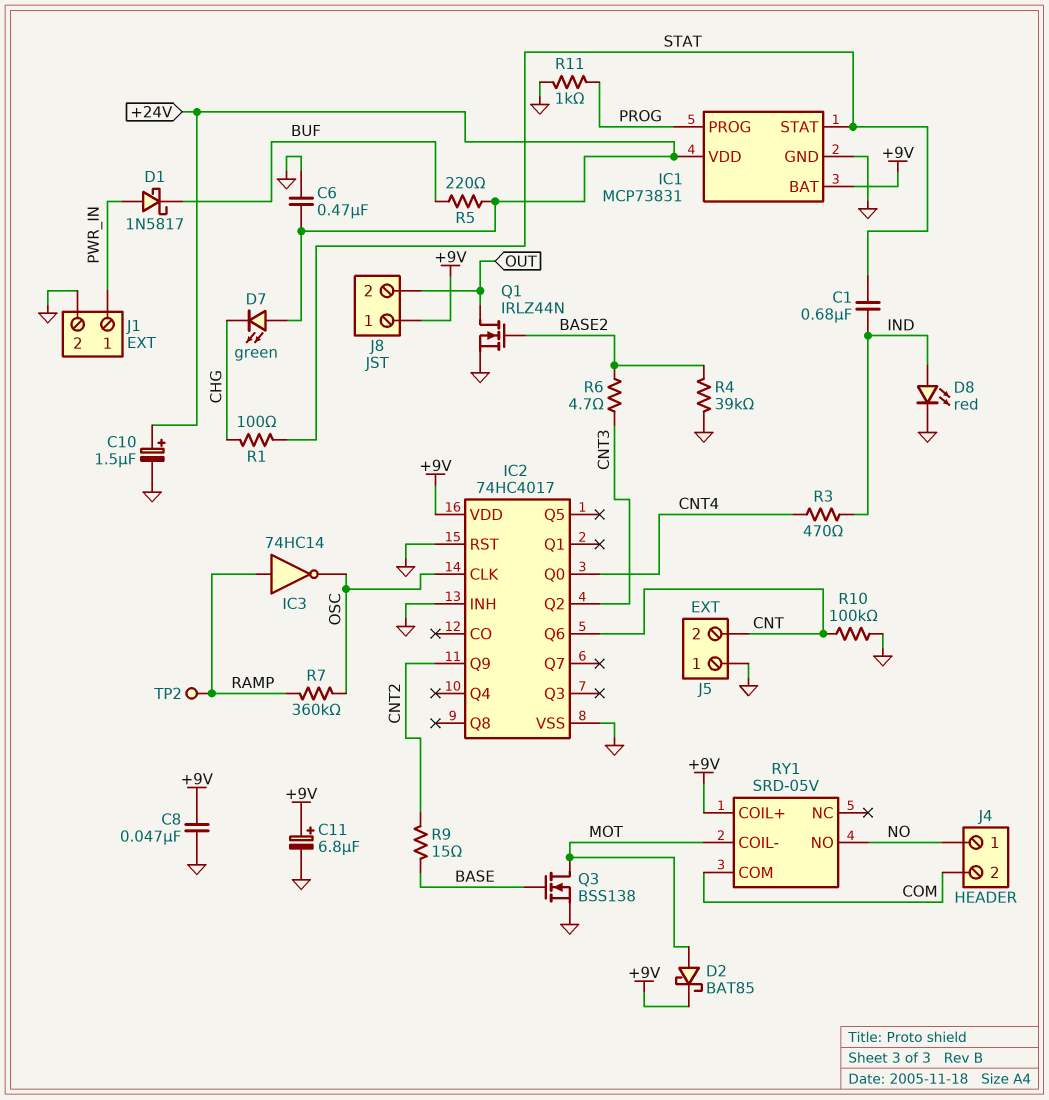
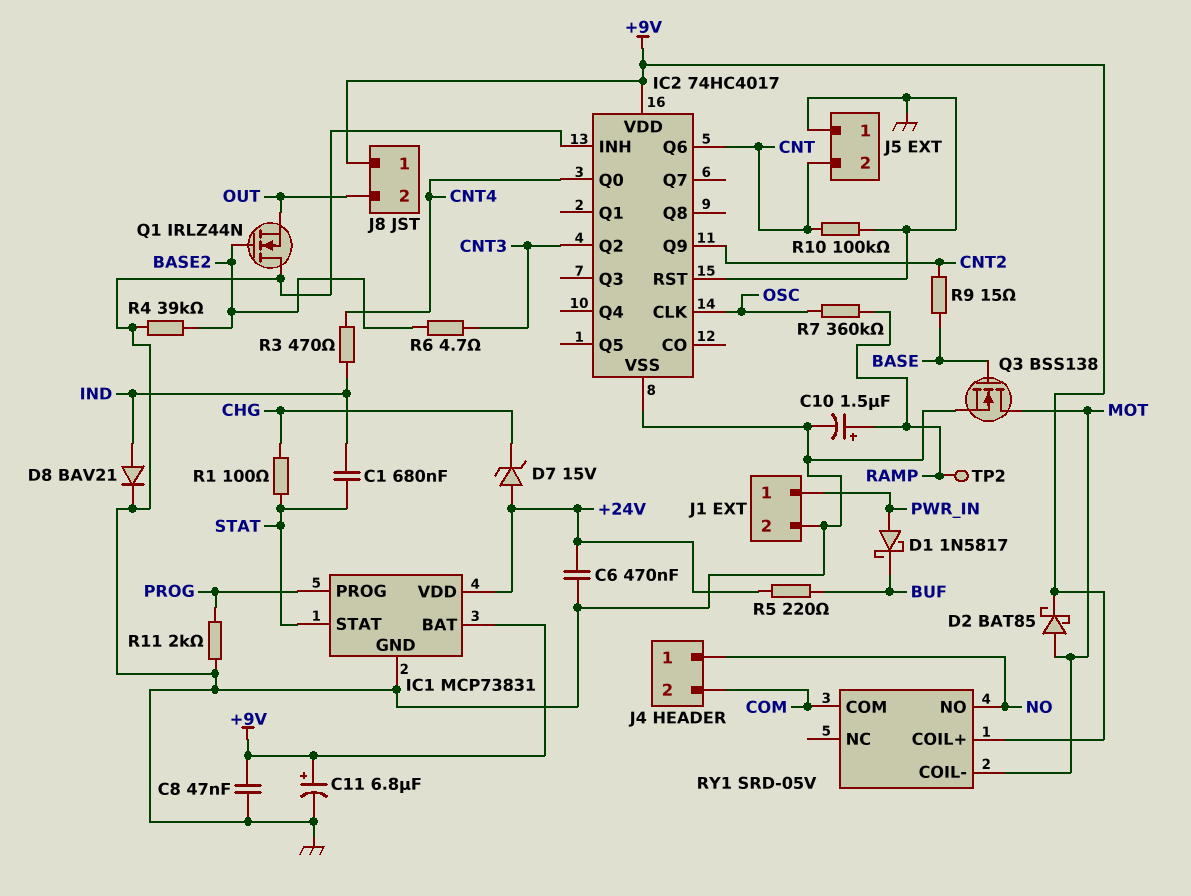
C10: 1.5uF (plus +24V, minus GND) -> 1.5uF (plus RAMP, minus GND)
D7: LED green (A +24V, K CHG) -> zener 15V (A +24V, K CHG)
D8: LED red (A IND, K GND) -> diode BAV21 (A IND, K GND)
IC3: NOT 74HC14 (in RAMP, out OSC) -> none
Q1: NMOS IRLZ44N (G BASE2, D OUT, S GND) -> NMOS IRLZ44N (G BASE2, D GND, S OUT)
R11: 1k (GND, PROG) -> 2k (GND, PROG)

